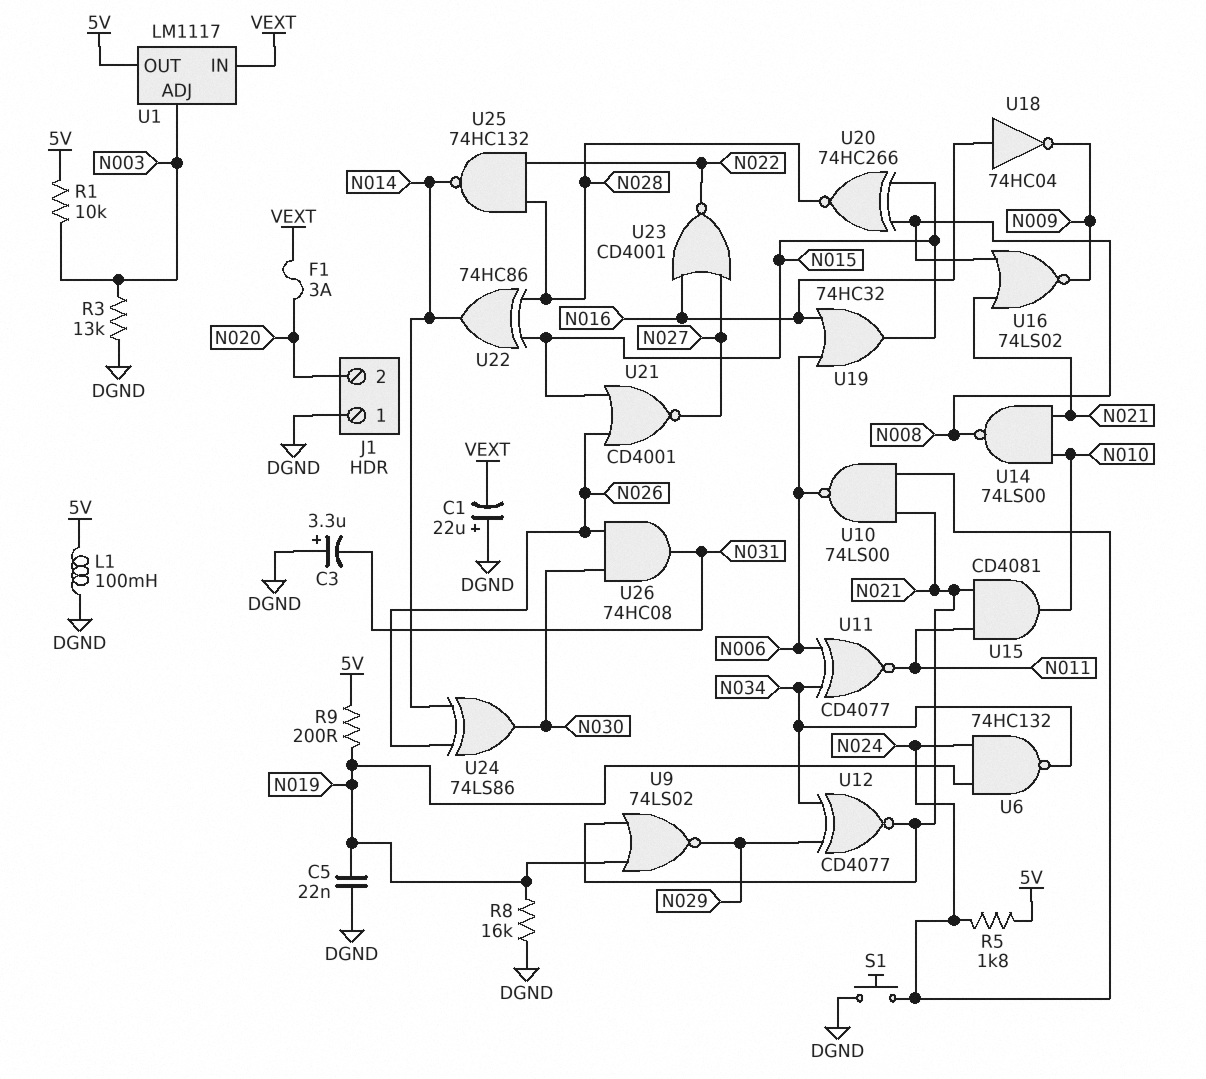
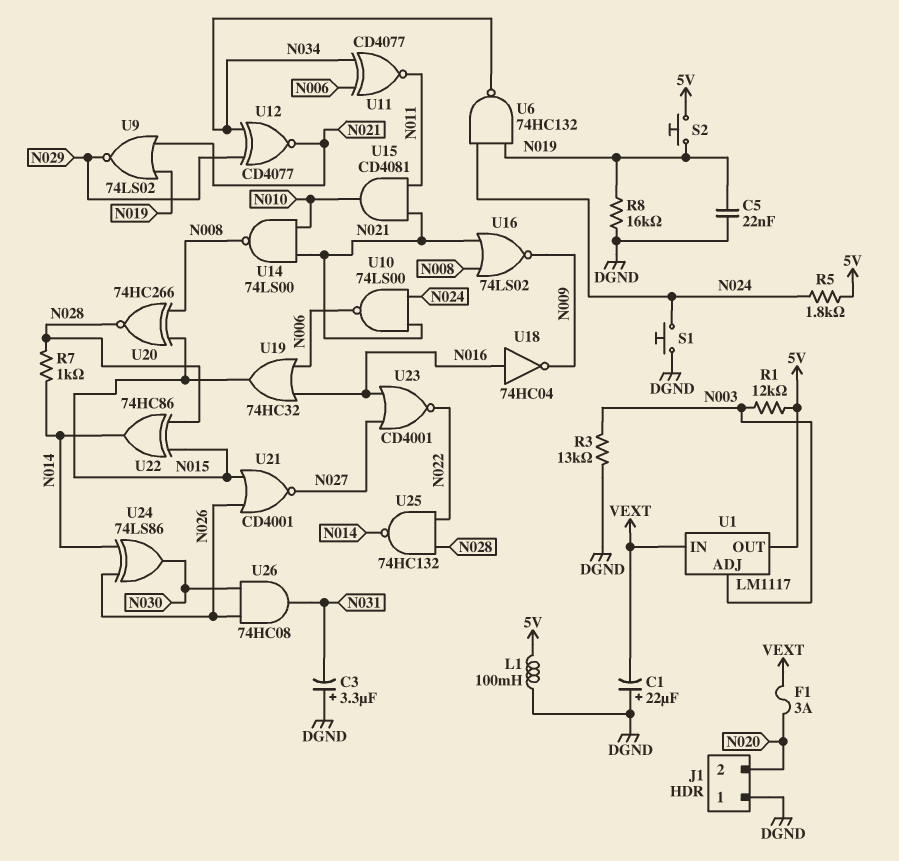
R1: 10k (5V, N003) -> 12k (5V, N003)
R7: none -> 1k (N014, N028)
R9: 200 (5V, N019) -> none
S2: none -> button (5V, N019)

